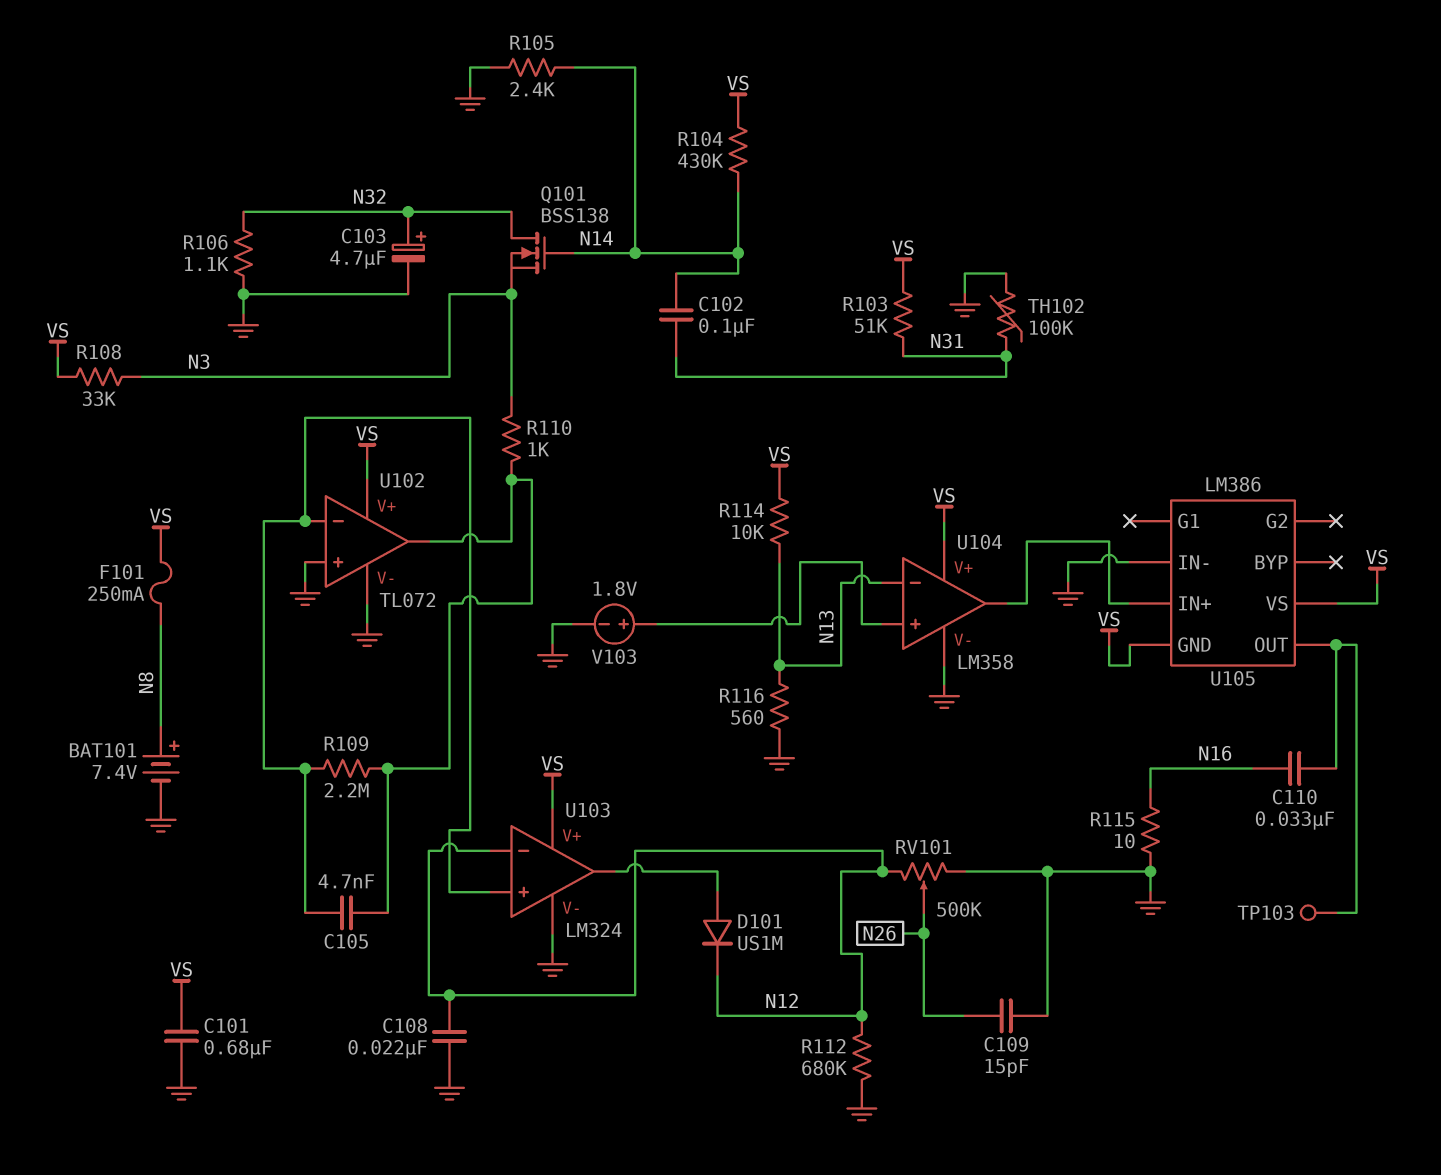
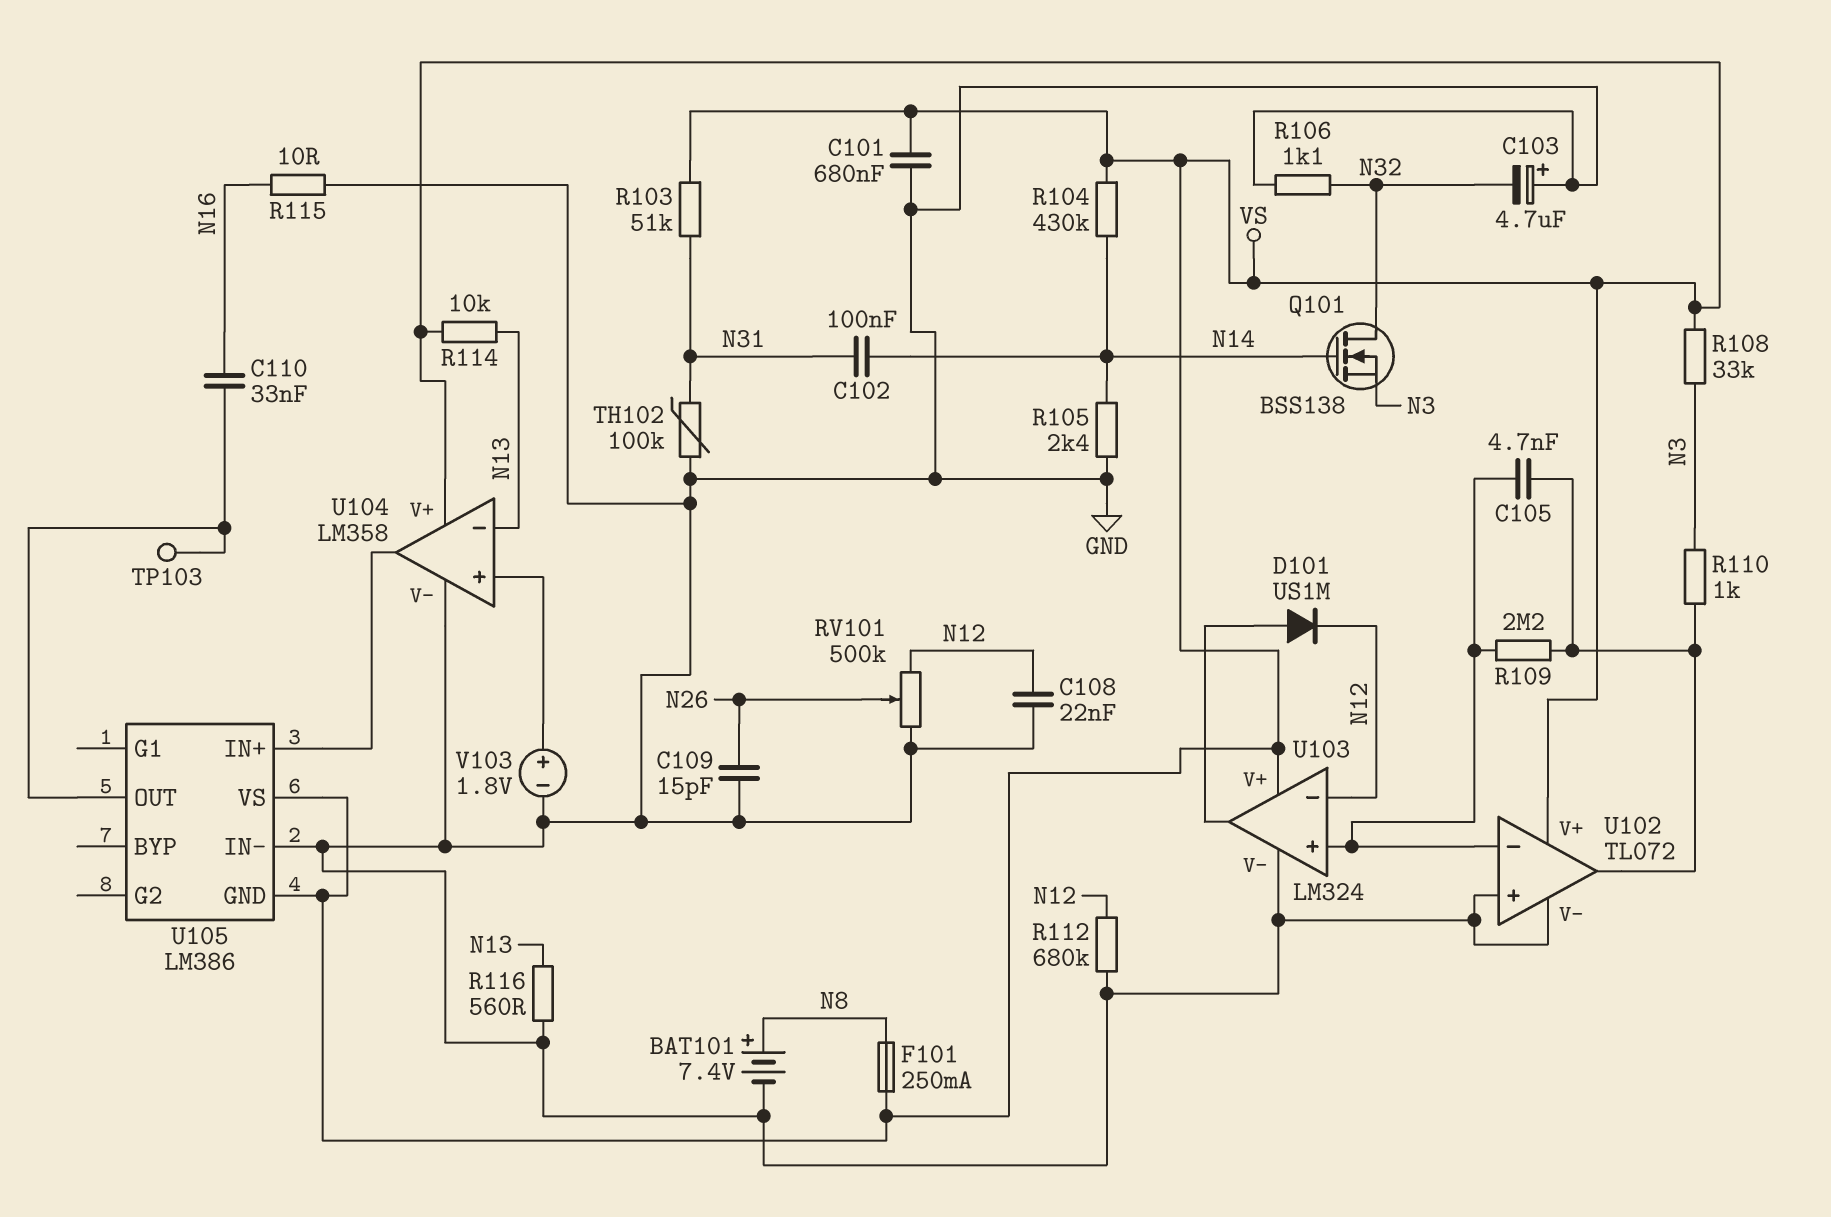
C103: 4.7uF (plus N32, minus GND) -> 4.7uF (plus GND, minus N32)

